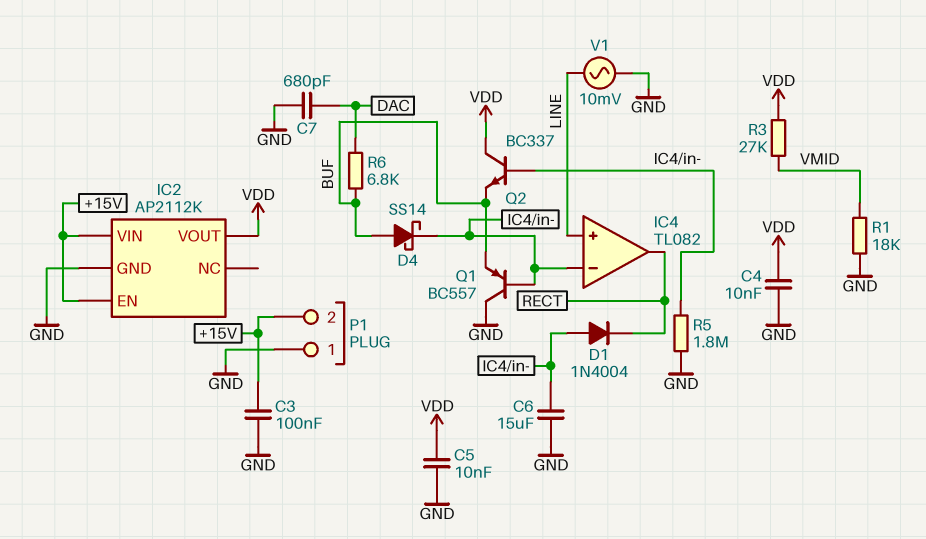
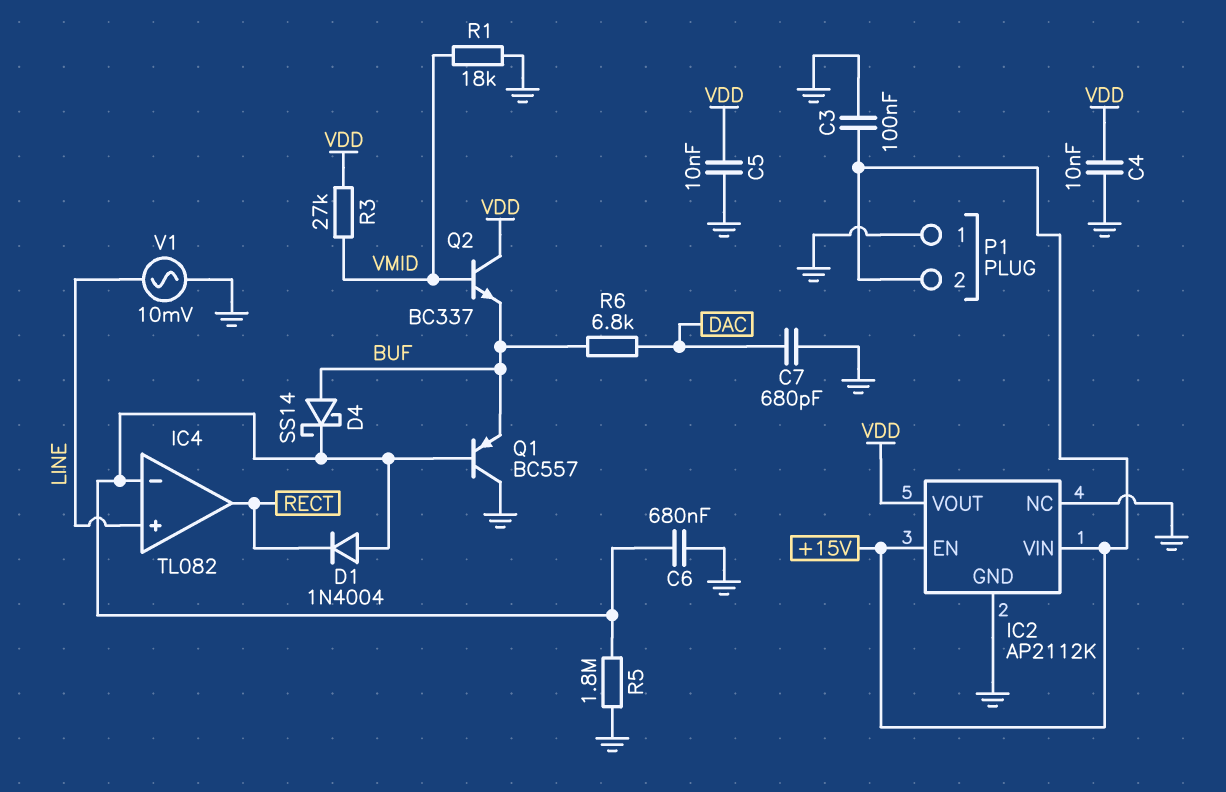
C6: 15uF (GND, IC4/in-) -> 680nF (GND, IC4/in-)
IC2 pin NC: none -> GND
Q2: NPN BC337 (B IC4/in-, C VDD, E BUF) -> NPN BC337 (B VMID, C VDD, E BUF)

